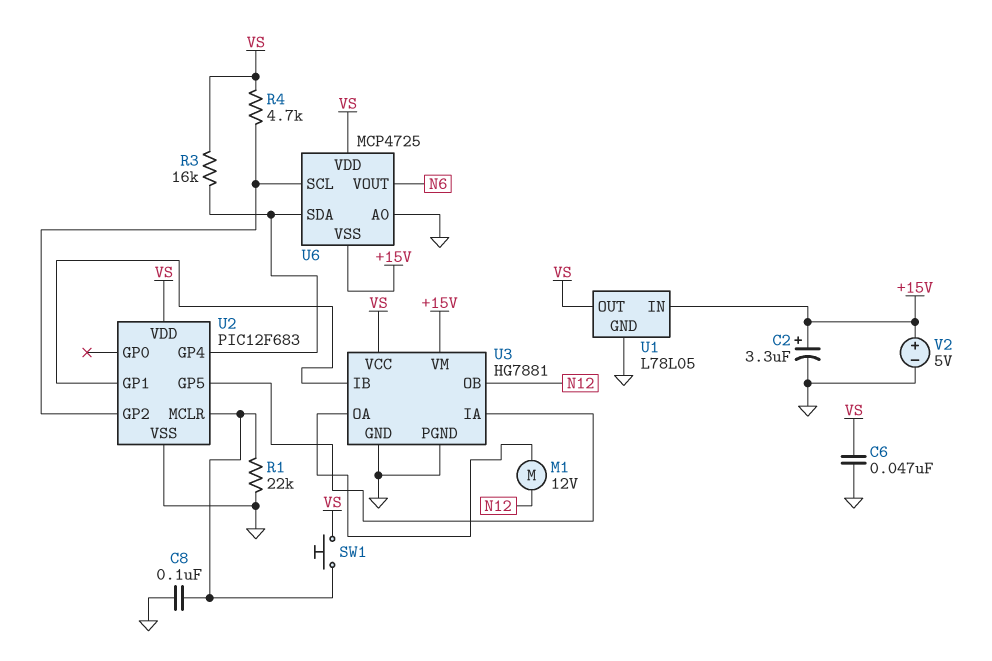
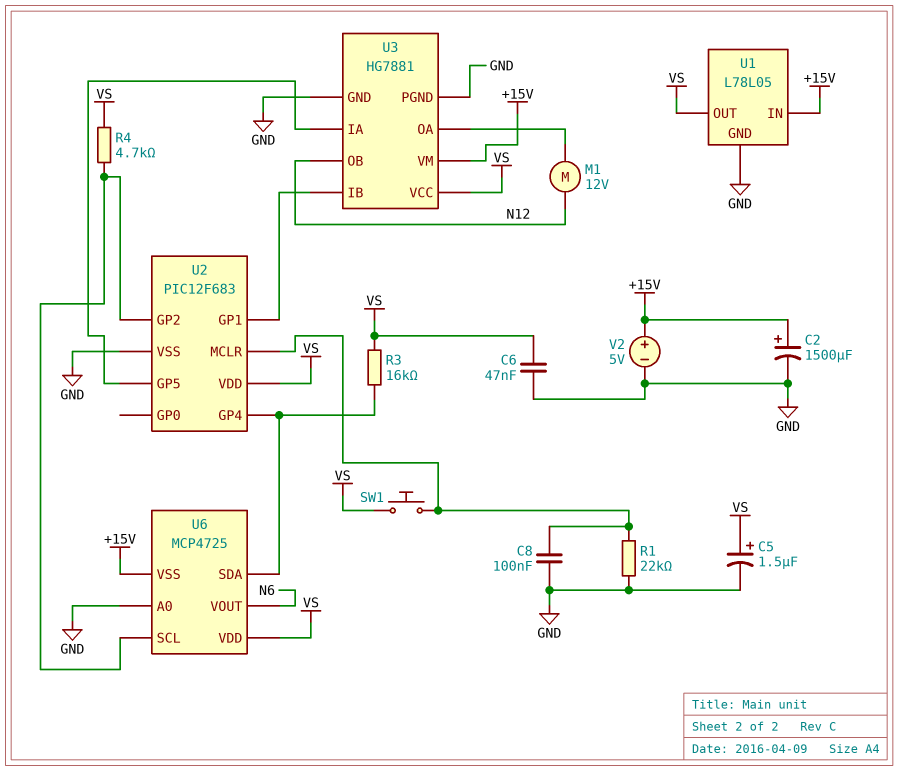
C2: 3.3uF (plus +15V, minus GND) -> 1500uF (plus +15V, minus GND)
C5: none -> 1.5uF (plus VS, minus GND)

